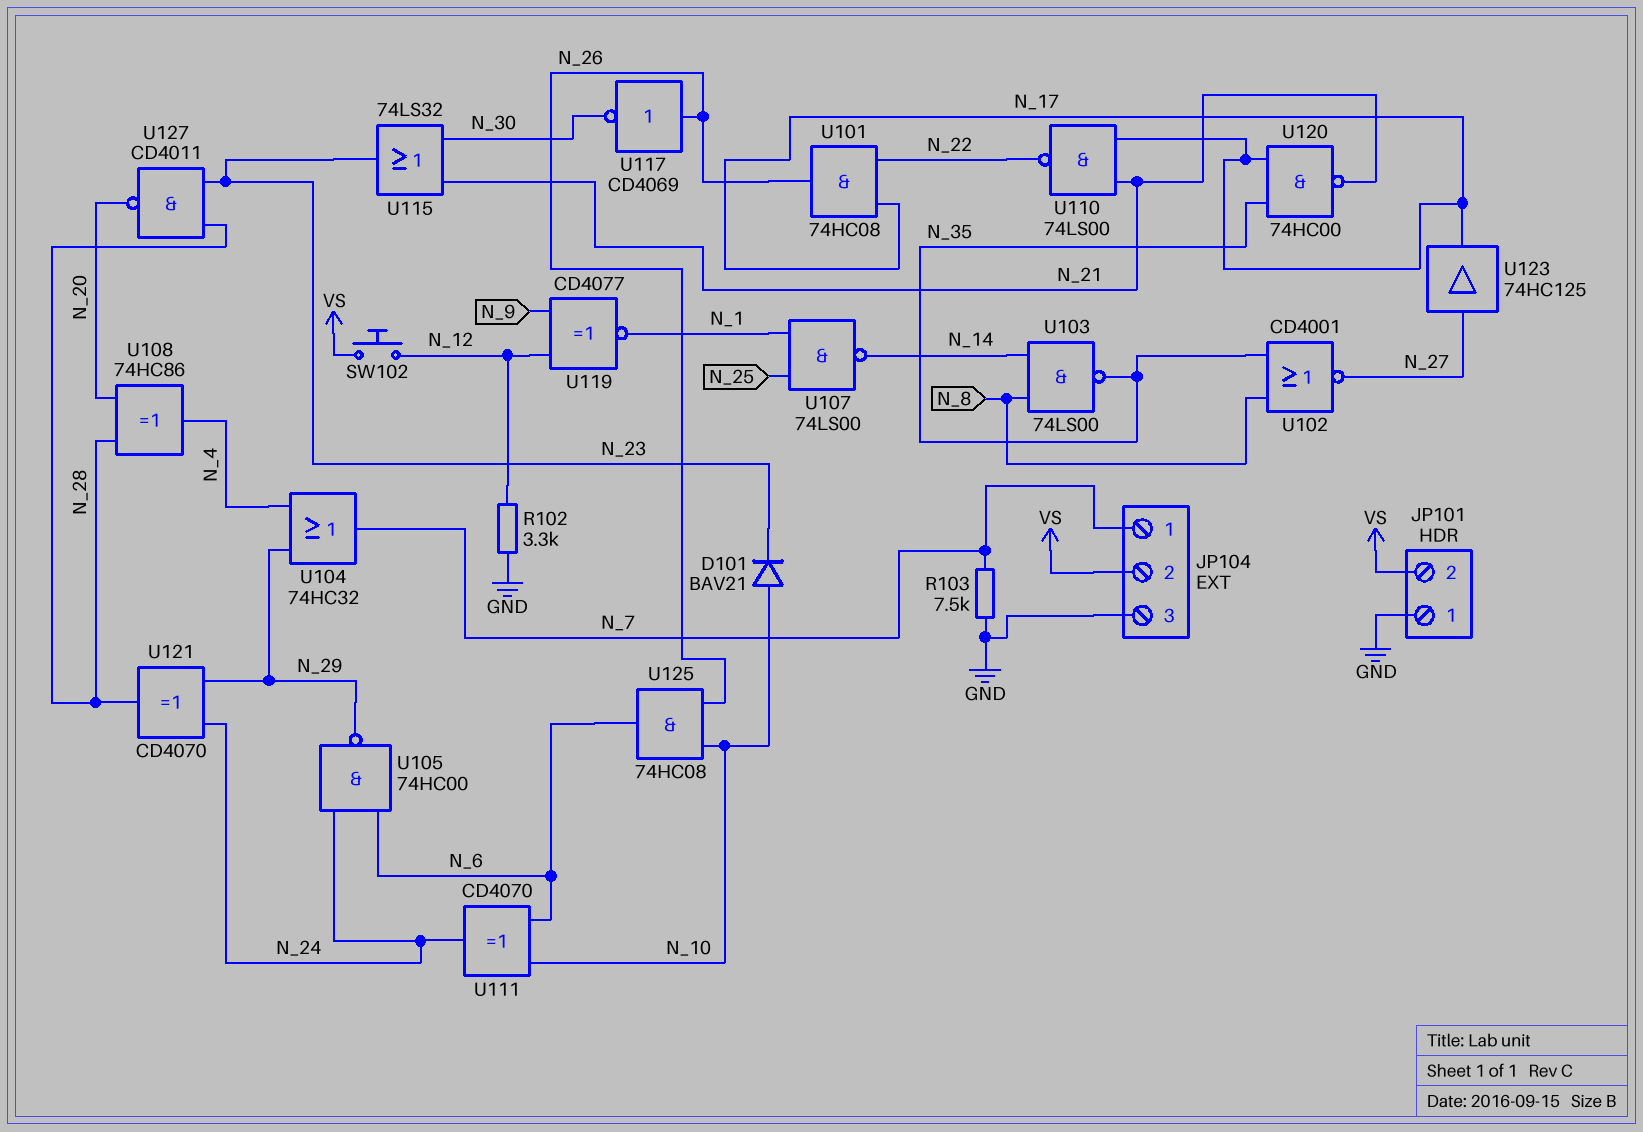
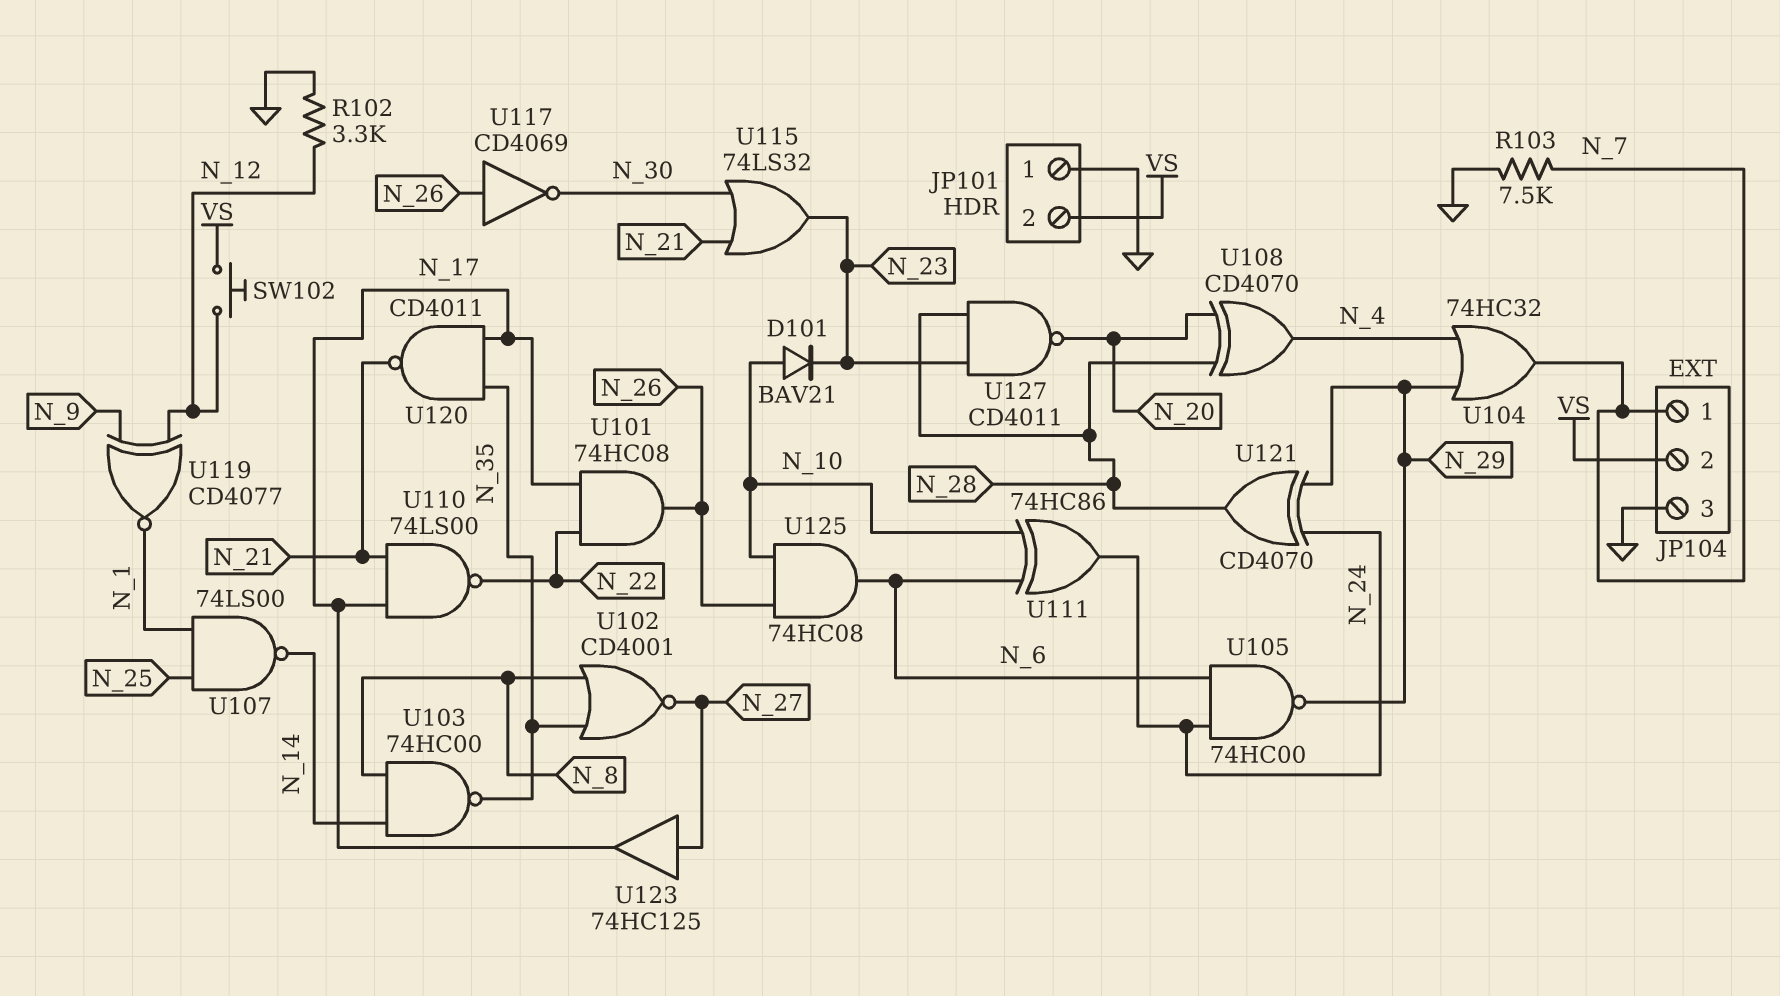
U103: NAND 74LS00 (in N_8, in N_14, out N_35) -> NAND 74HC00 (in N_8, in N_14, out N_35)
U108: XOR 74HC86 (in N_20, in N_28, out N_4) -> XOR CD4070 (in N_20, in N_28, out N_4)
U111: XOR CD4070 (in N_6, in N_10, out N_24) -> XOR 74HC86 (in N_6, in N_10, out N_24)
U120: NAND 74HC00 (in N_17, in N_35, out N_21) -> NAND CD4011 (in N_17, in N_35, out N_21)

